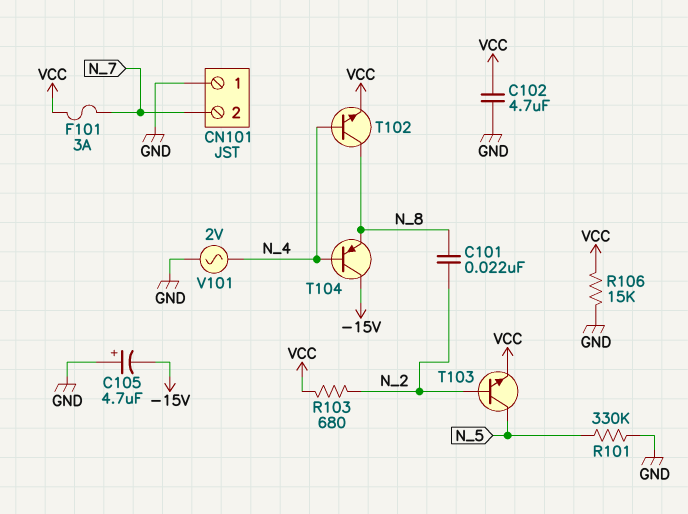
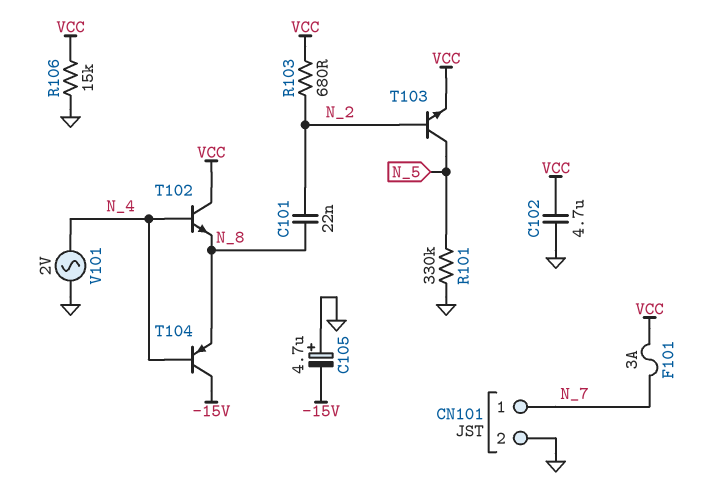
CN101 pin 1: GND -> N_7
CN101 pin 2: N_7 -> GND
T102: NPN (B N_4, C N_8, E VCC) -> NPN (B N_4, C VCC, E N_8)

